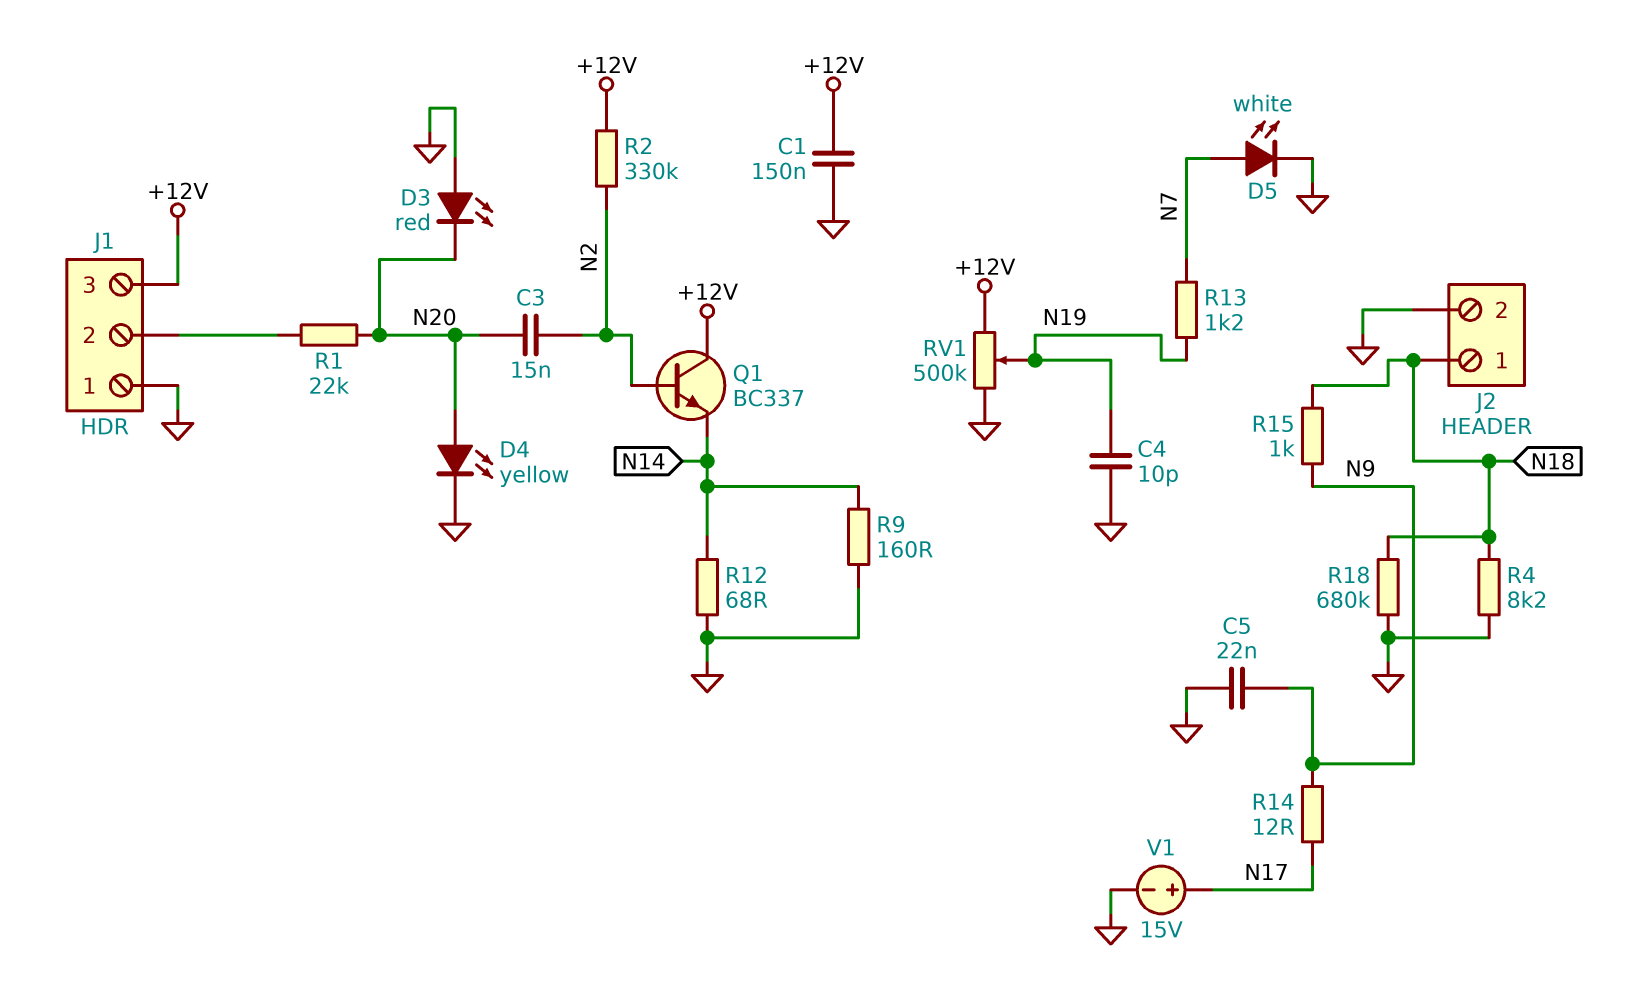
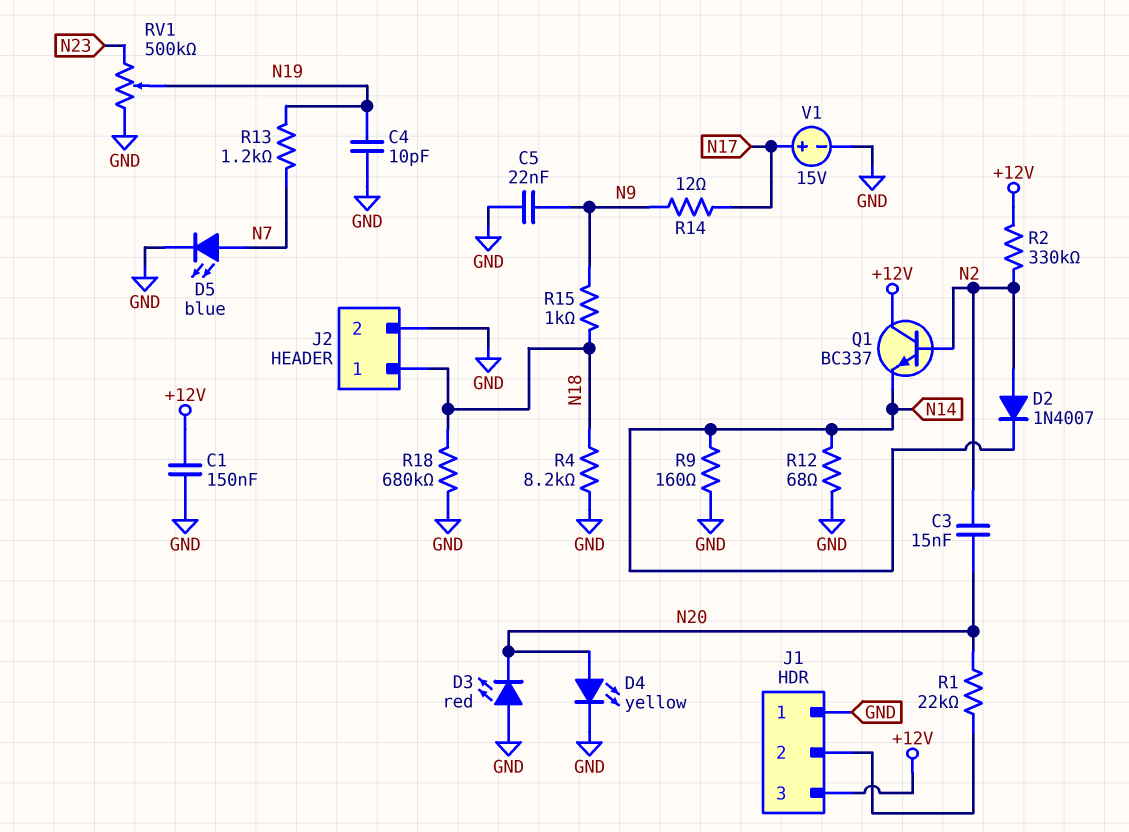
D2: none -> diode 1N4007 (A N2, K N14)
D5: LED white (A N7, K GND) -> LED blue (A N7, K GND)
RV1: 500k (+12V, GND, wiper N19) -> 500k (GND, N23, wiper N19)

